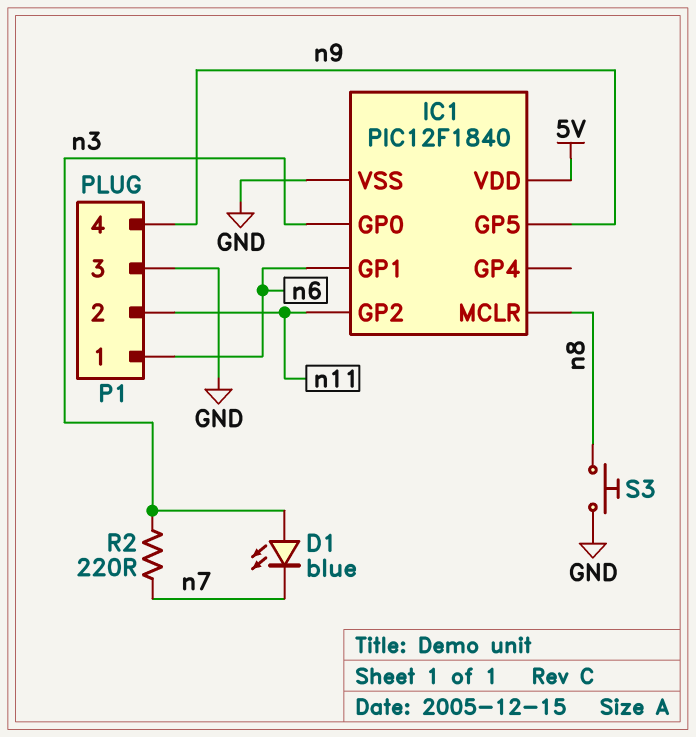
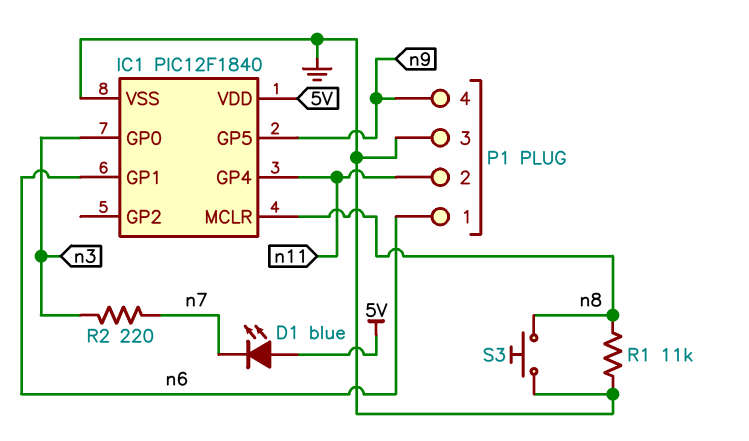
D1: LED blue (A n3, K n7) -> LED blue (A 5V, K n7)
IC1 pin GP2: n11 -> none
IC1 pin GP4: none -> n11
R1: none -> 11k (GND, n8)

